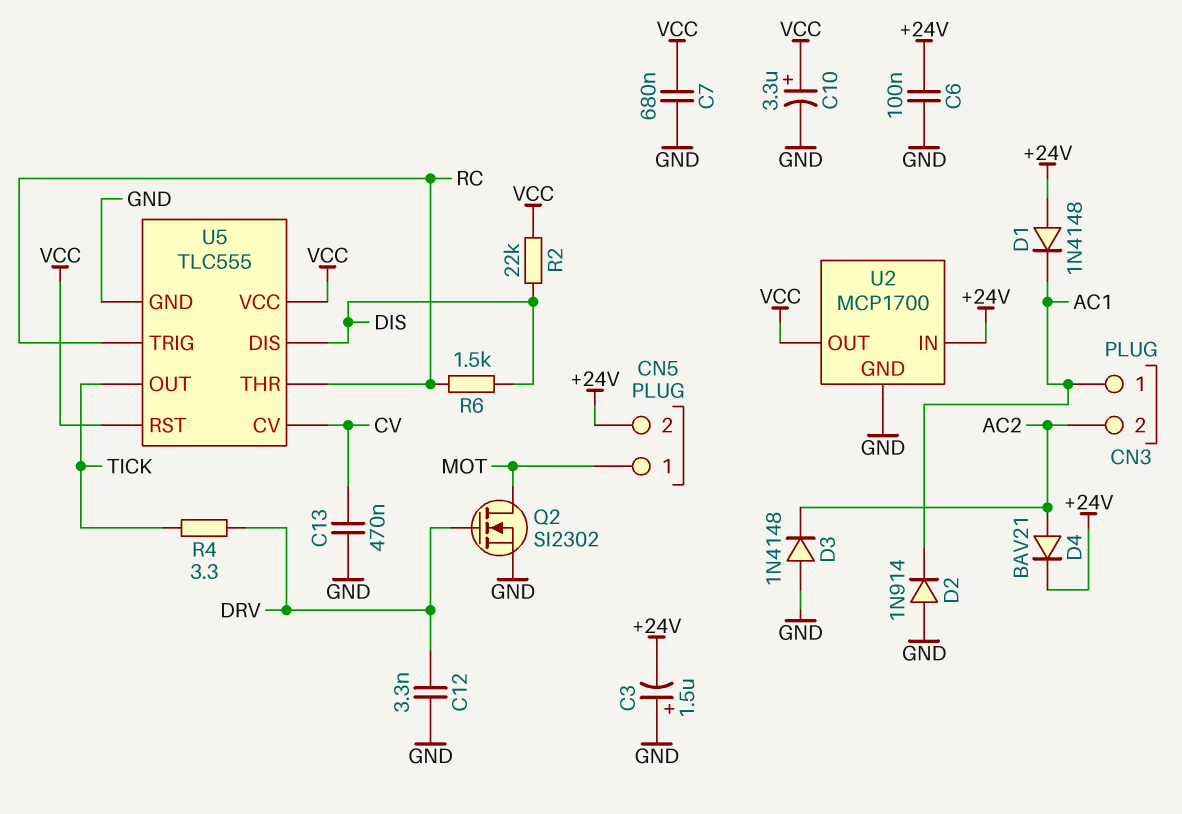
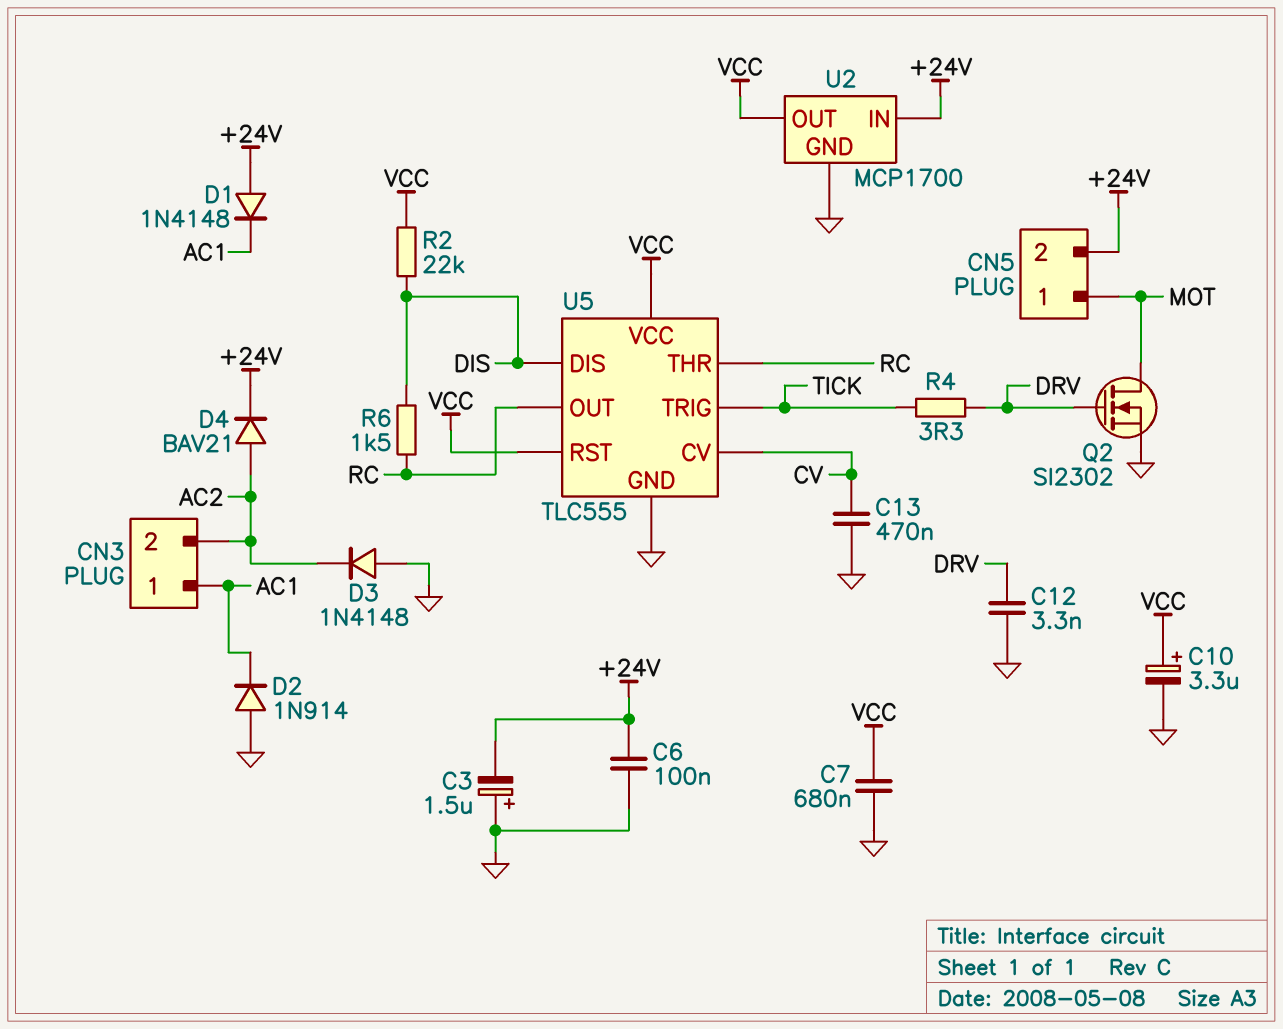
U5 pin OUT: TICK -> RC
U5 pin TRIG: RC -> TICK

